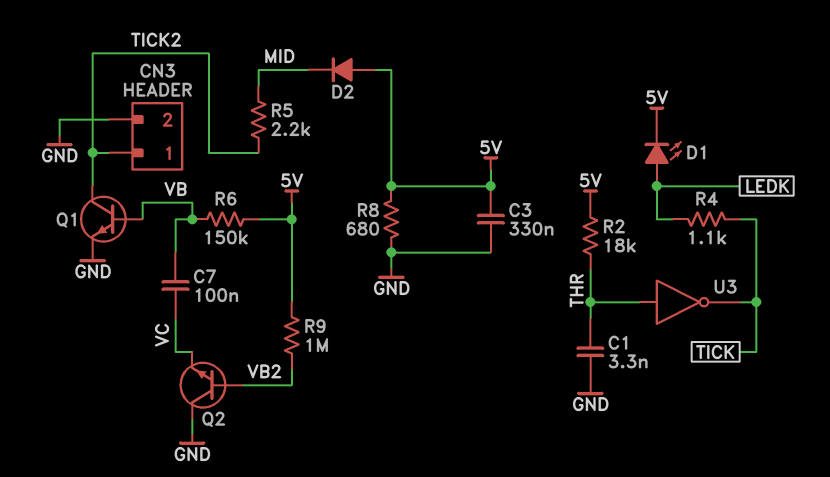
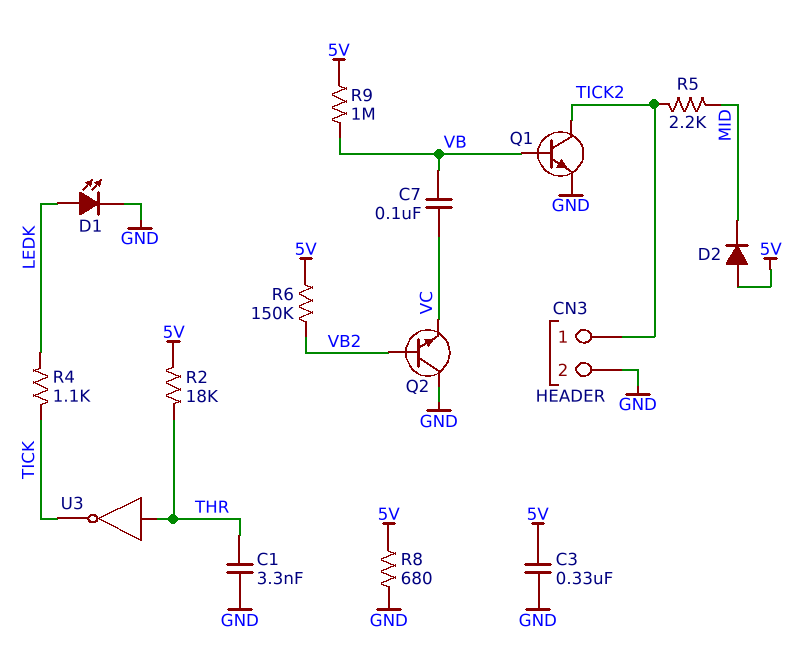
D1: LED (A LEDK, K 5V) -> LED (A LEDK, K GND)
R6: 150k (5V, VB) -> 150k (5V, VB2)
R9: 1M (5V, VB2) -> 1M (5V, VB)

